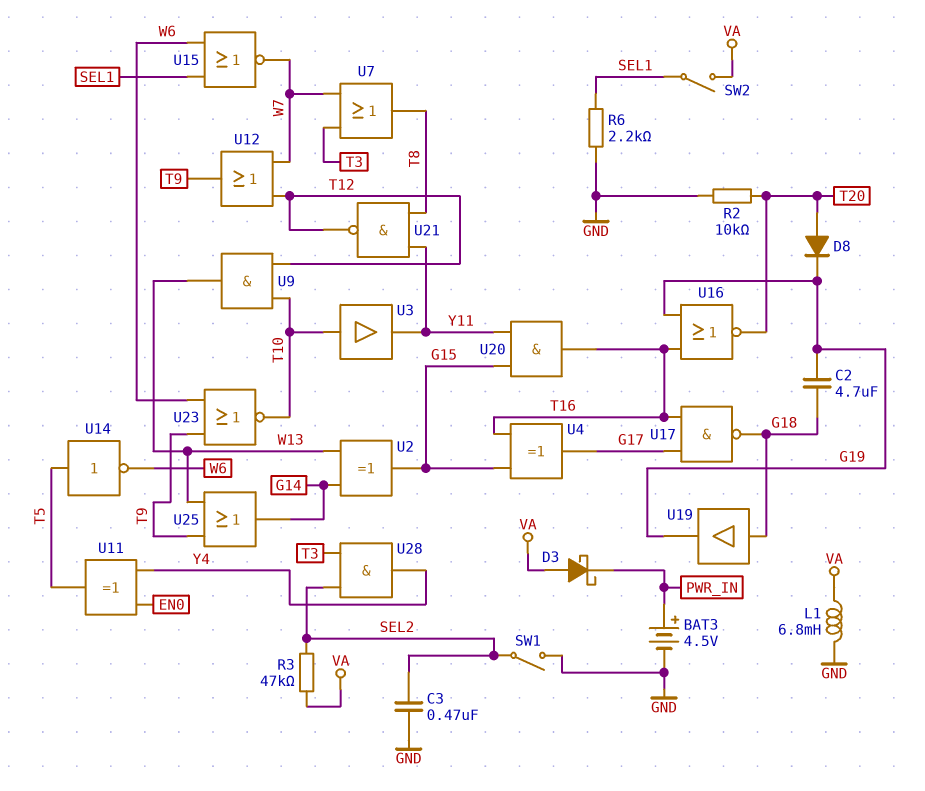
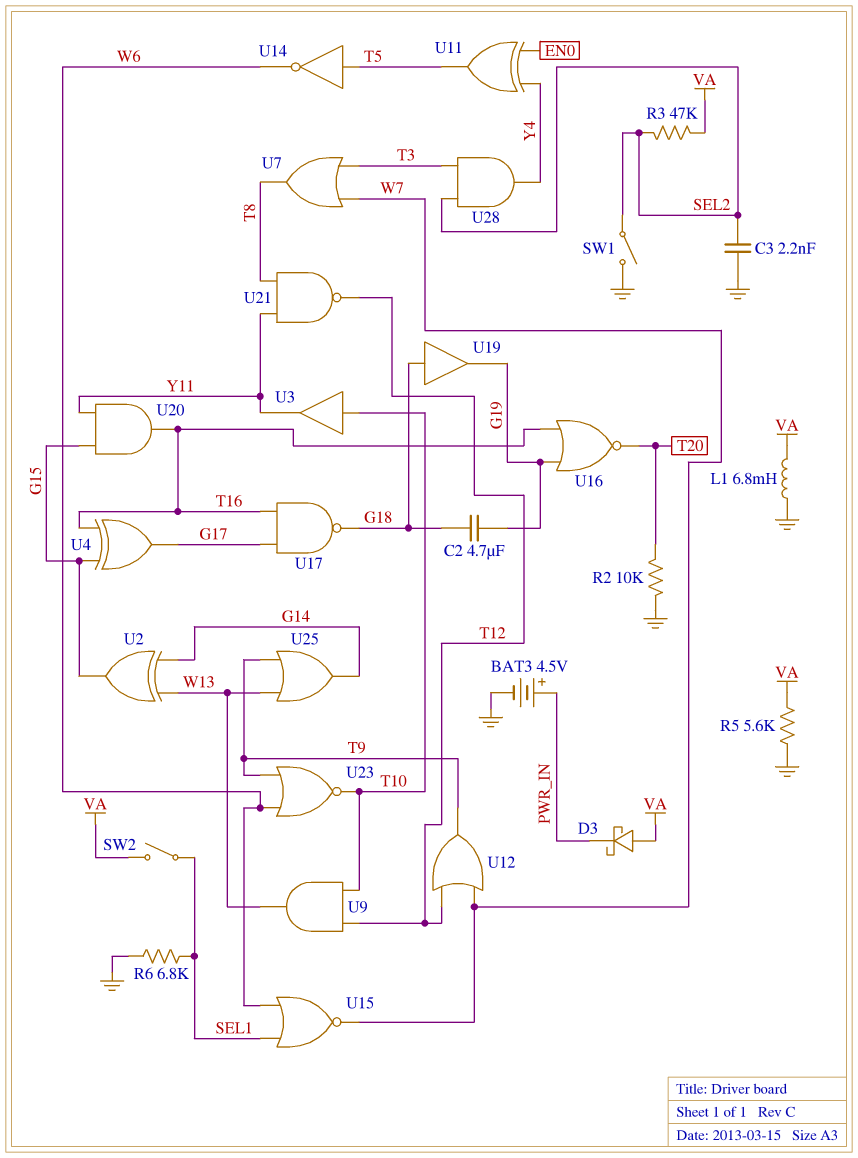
C3: 470nF (GND, SEL2) -> 2.2nF (GND, SEL2)
D8: diode (A T20, K G19) -> none
R5: none -> 5.6k (GND, VA)
R6: 2.2k (GND, SEL1) -> 6.8k (GND, SEL1)

